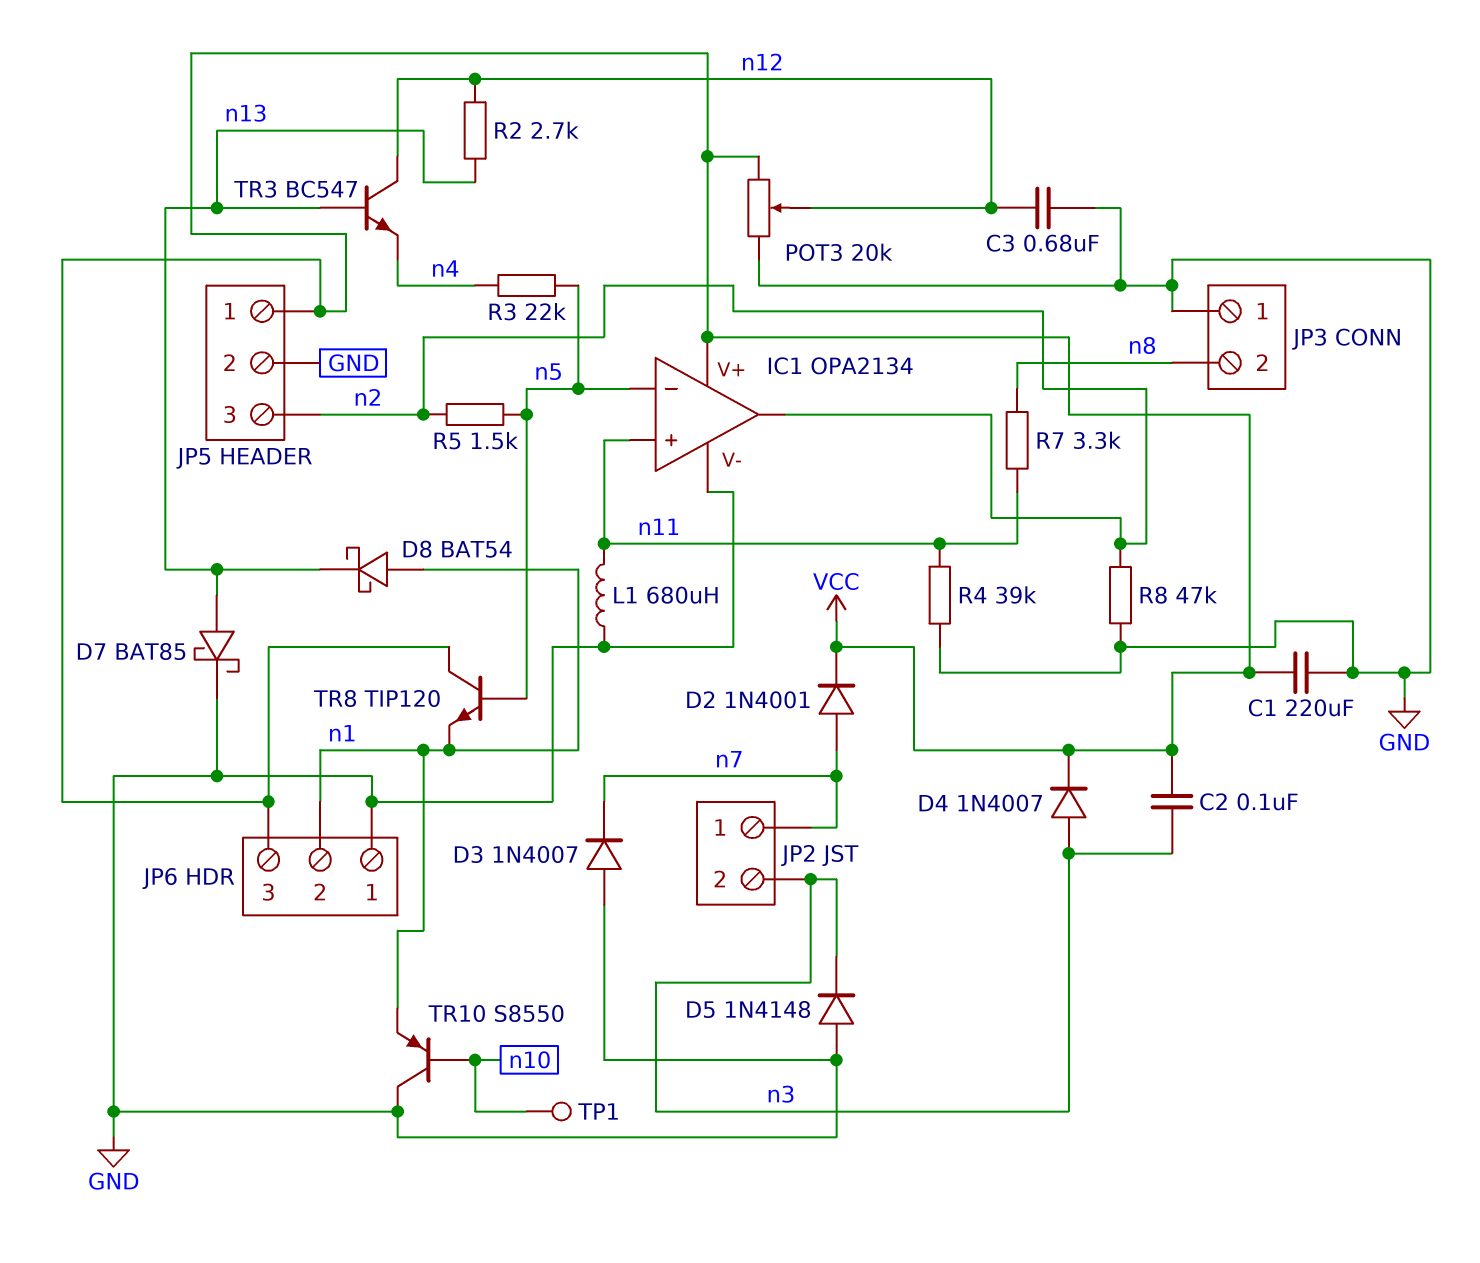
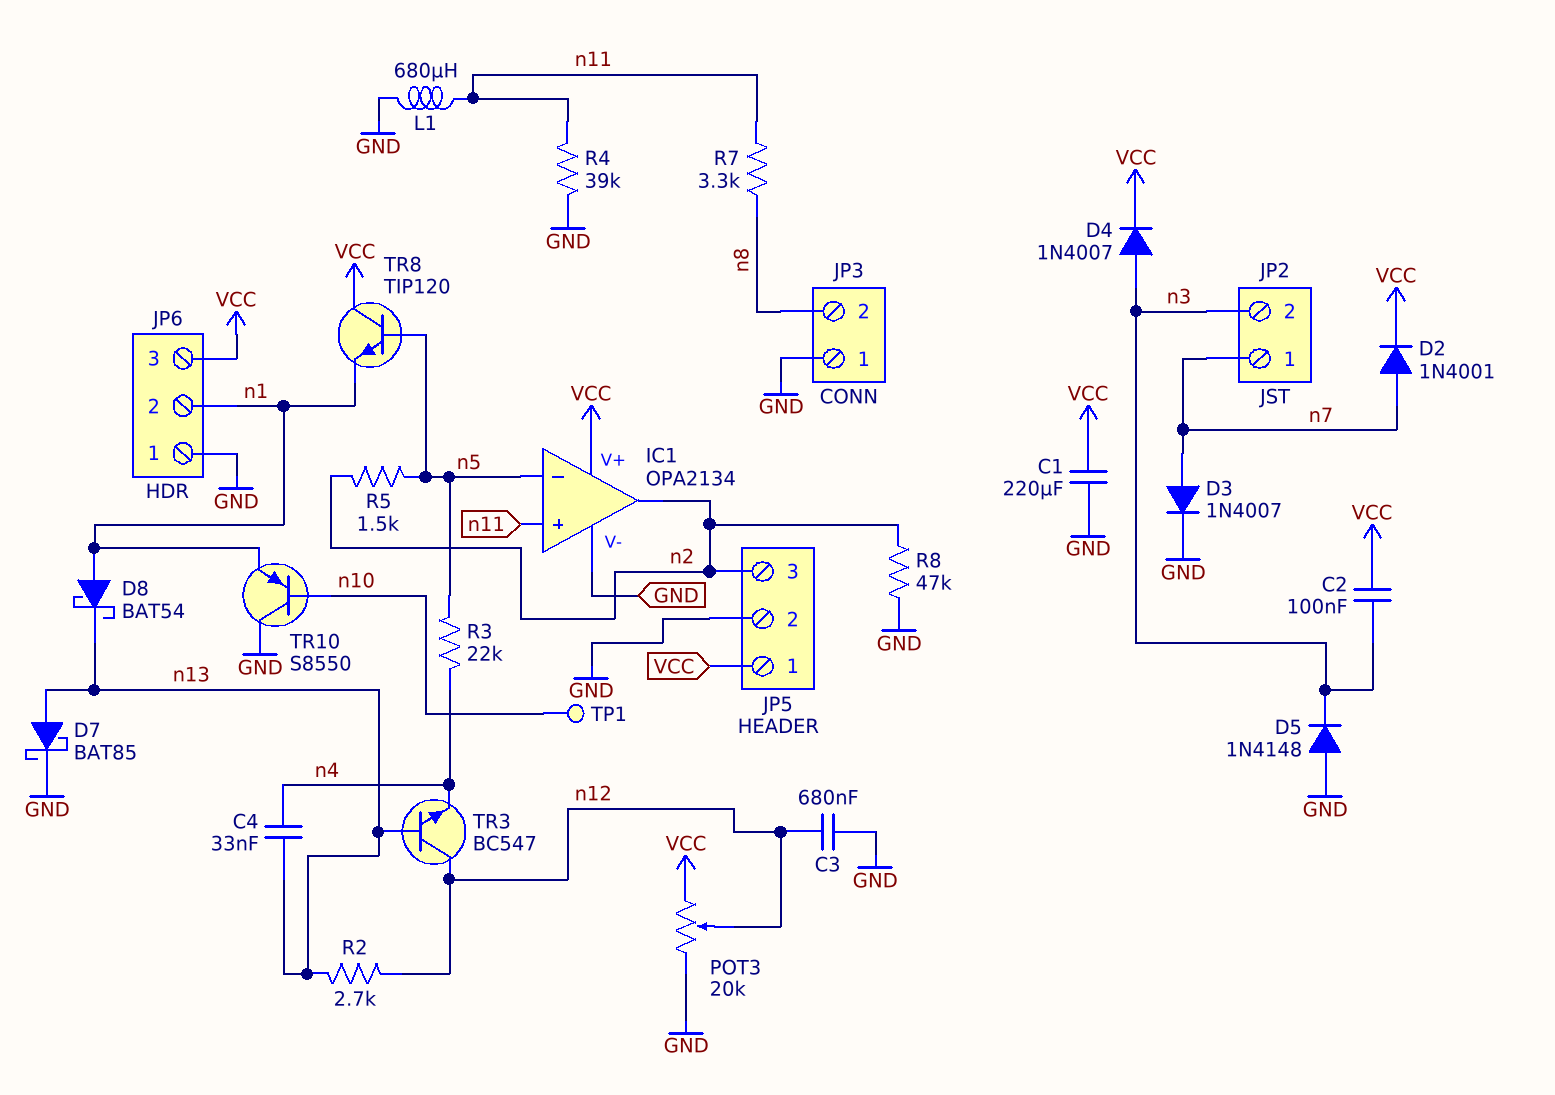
C4: none -> 33nF (n4, n13)
D3: diode 1N4007 (A GND, K n7) -> diode 1N4007 (A n7, K GND)

